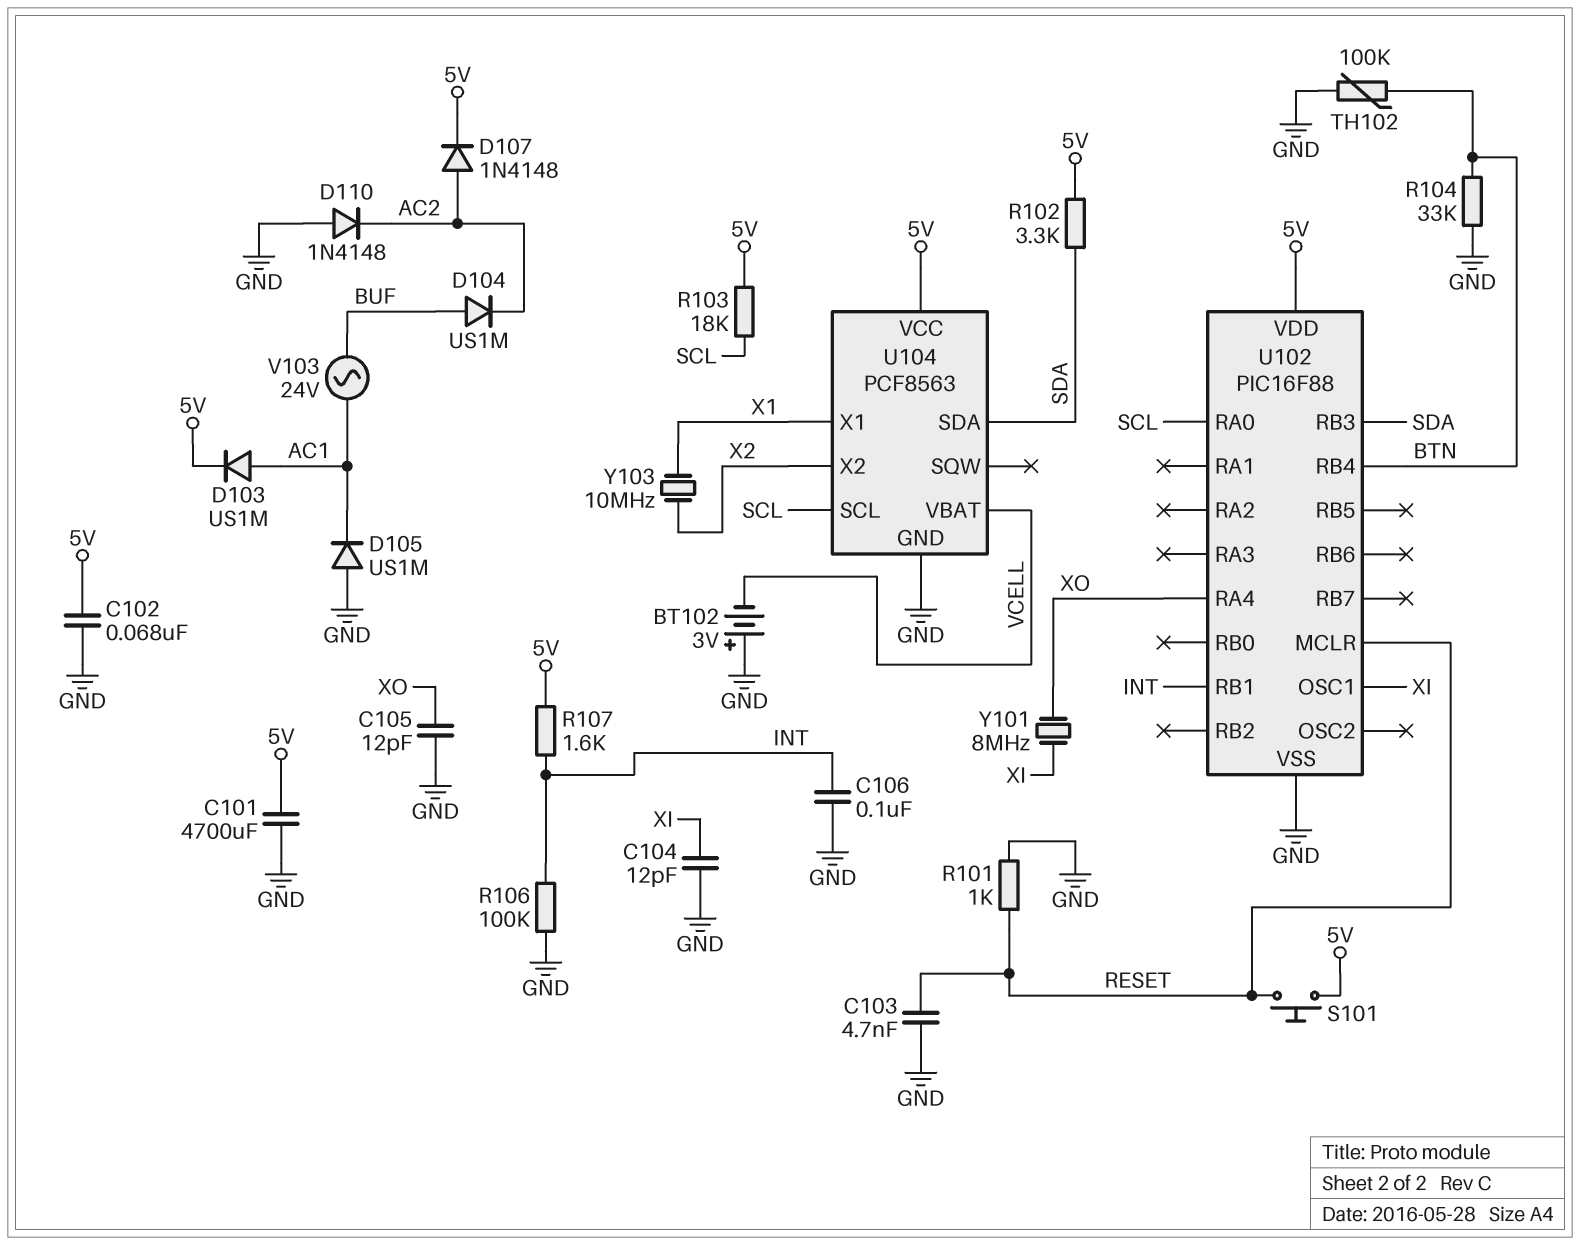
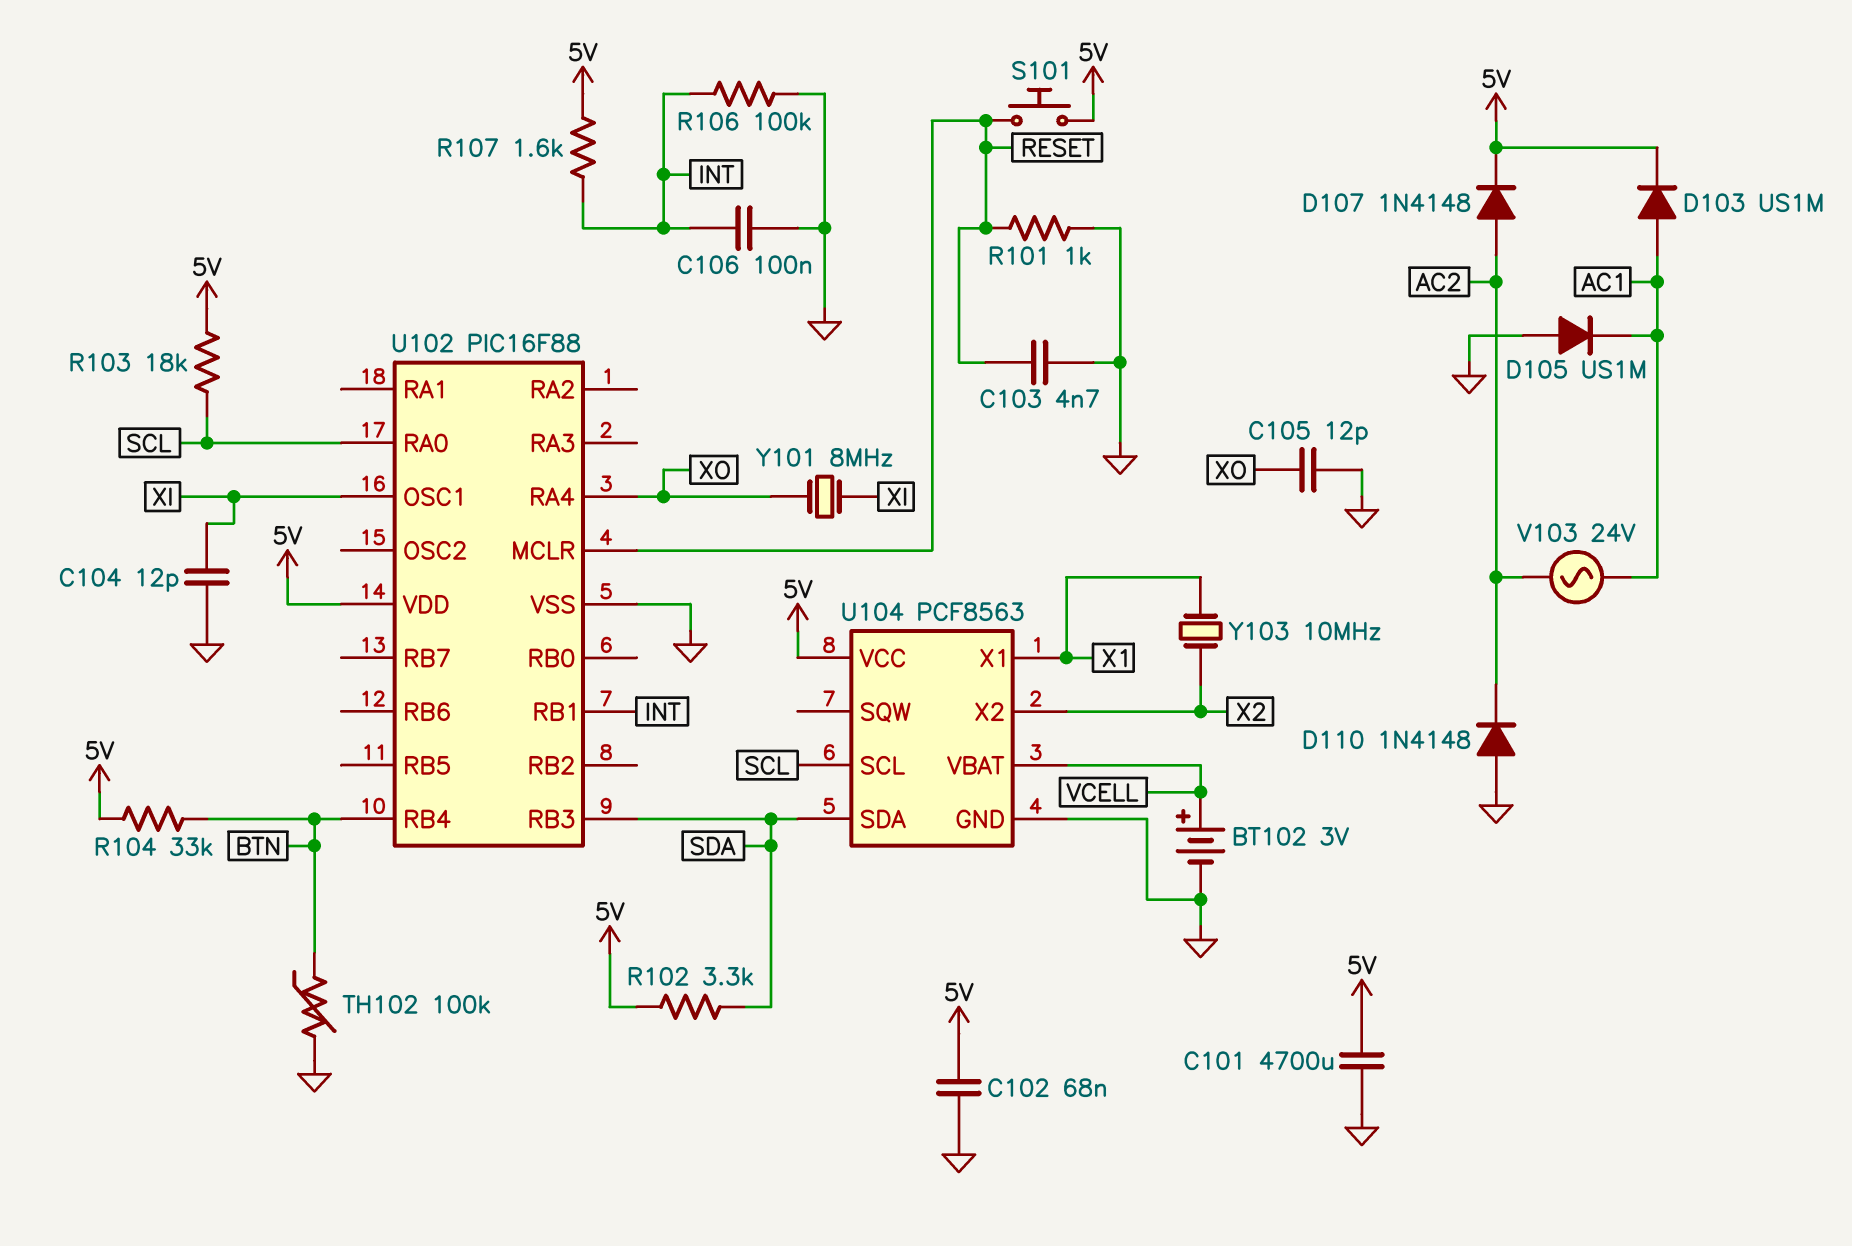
BT102: 3V (plus GND, minus VCELL) -> 3V (plus VCELL, minus GND)
D104: diode US1M (A BUF, K AC2) -> none
R104: 33k (BTN, GND) -> 33k (5V, BTN)
V103: AC 24V (AC1, BUF) -> AC 24V (AC1, AC2)

